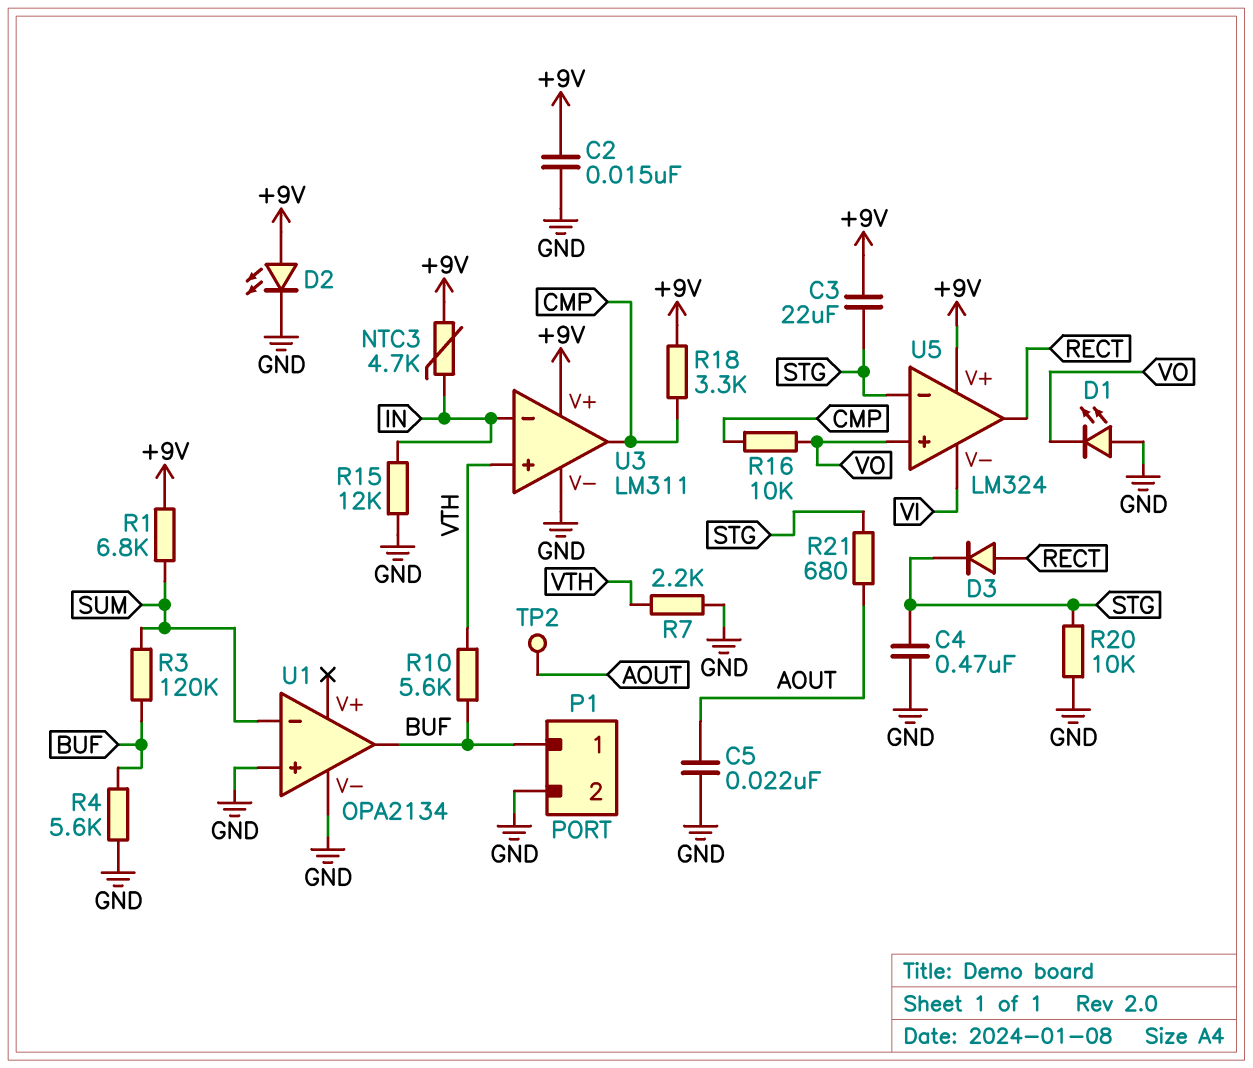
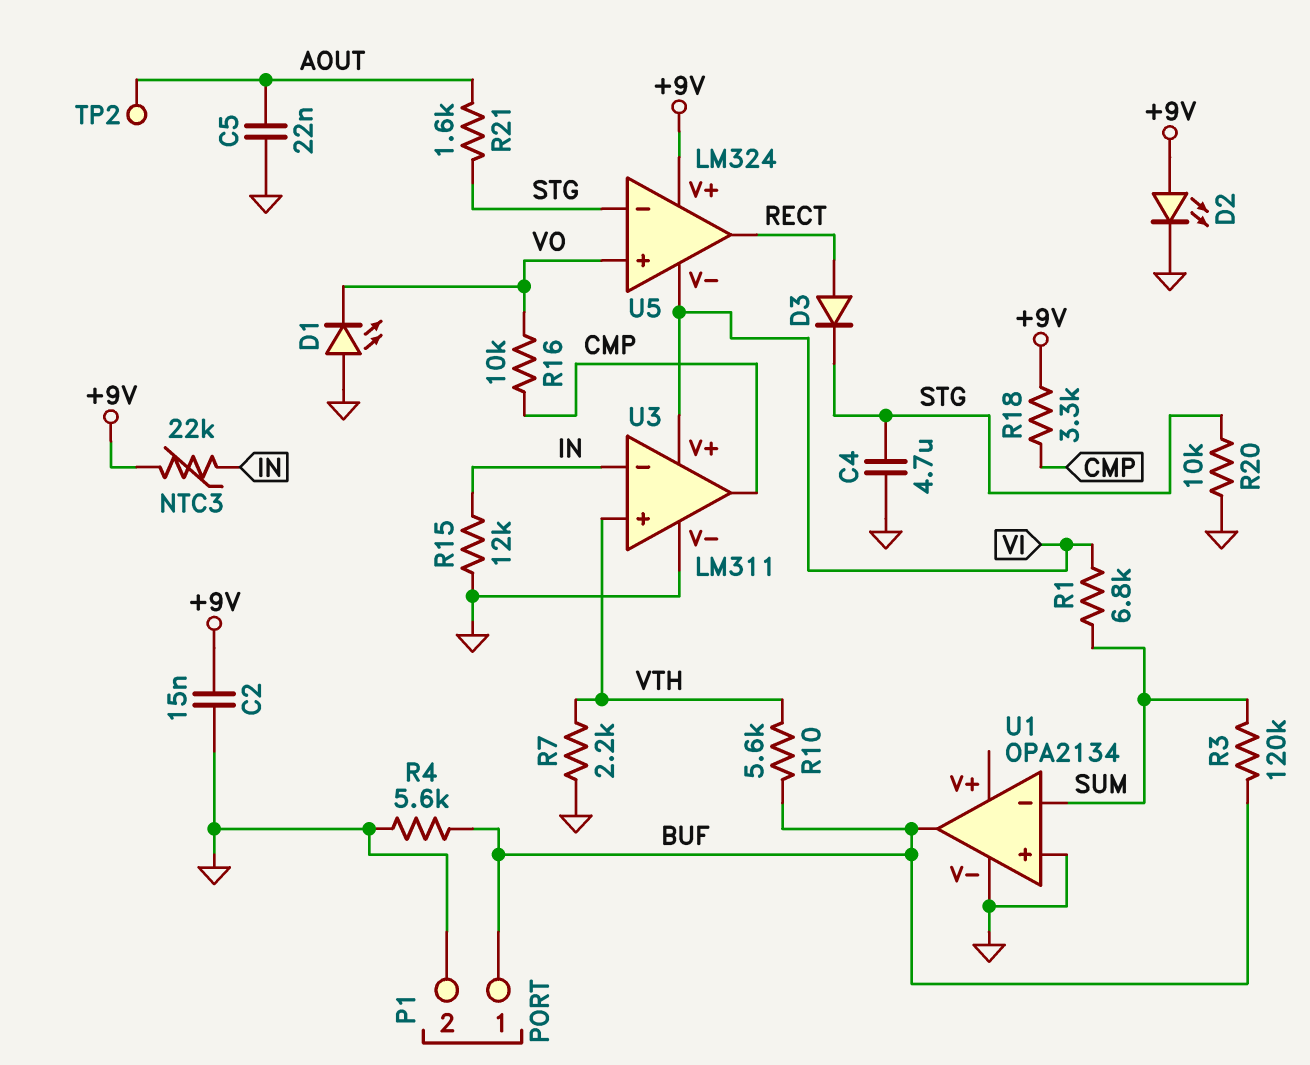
C3: 22uF (+9V, STG) -> none
C4: 470nF (GND, STG) -> 4.7uF (GND, STG)
NTC3: 4.7k (+9V, IN) -> 22k (+9V, IN)
R1: 6.8k (+9V, SUM) -> 6.8k (SUM, VI)
R21: 680 (AOUT, STG) -> 1.6k (AOUT, STG)
U3 pin V+: +9V -> VI

